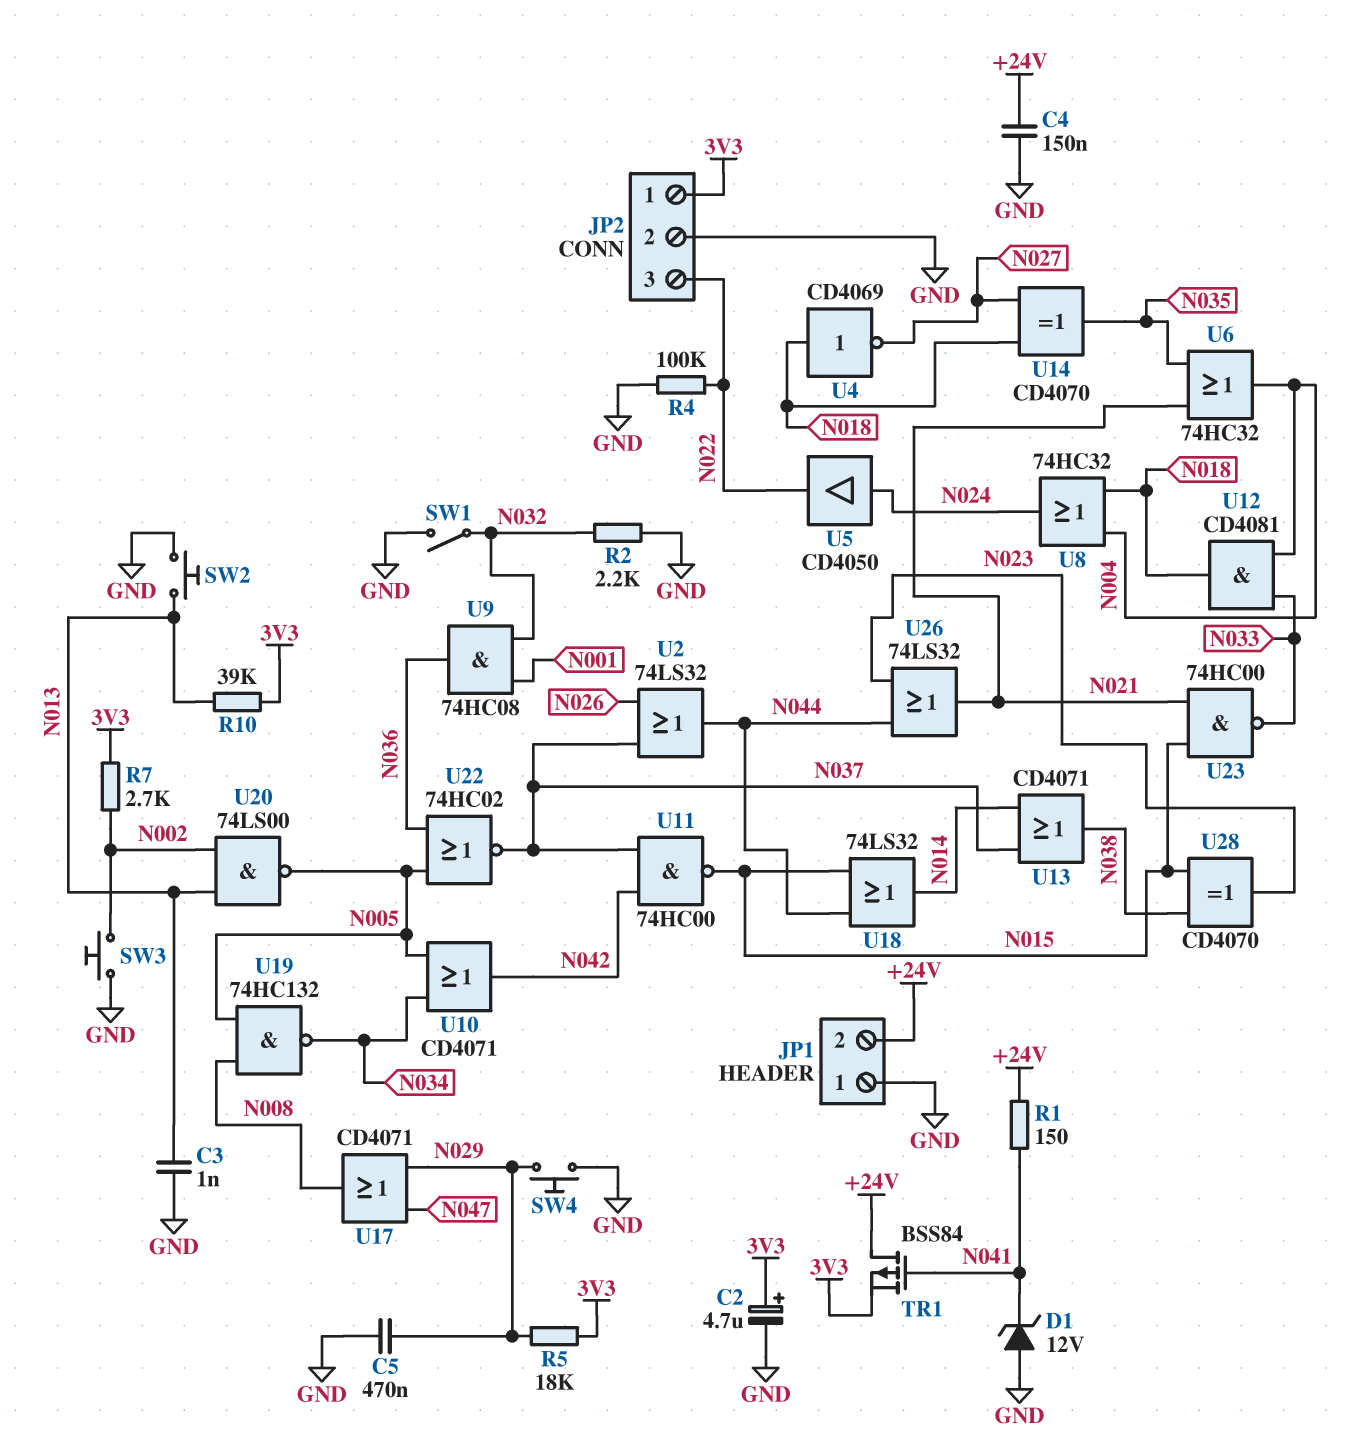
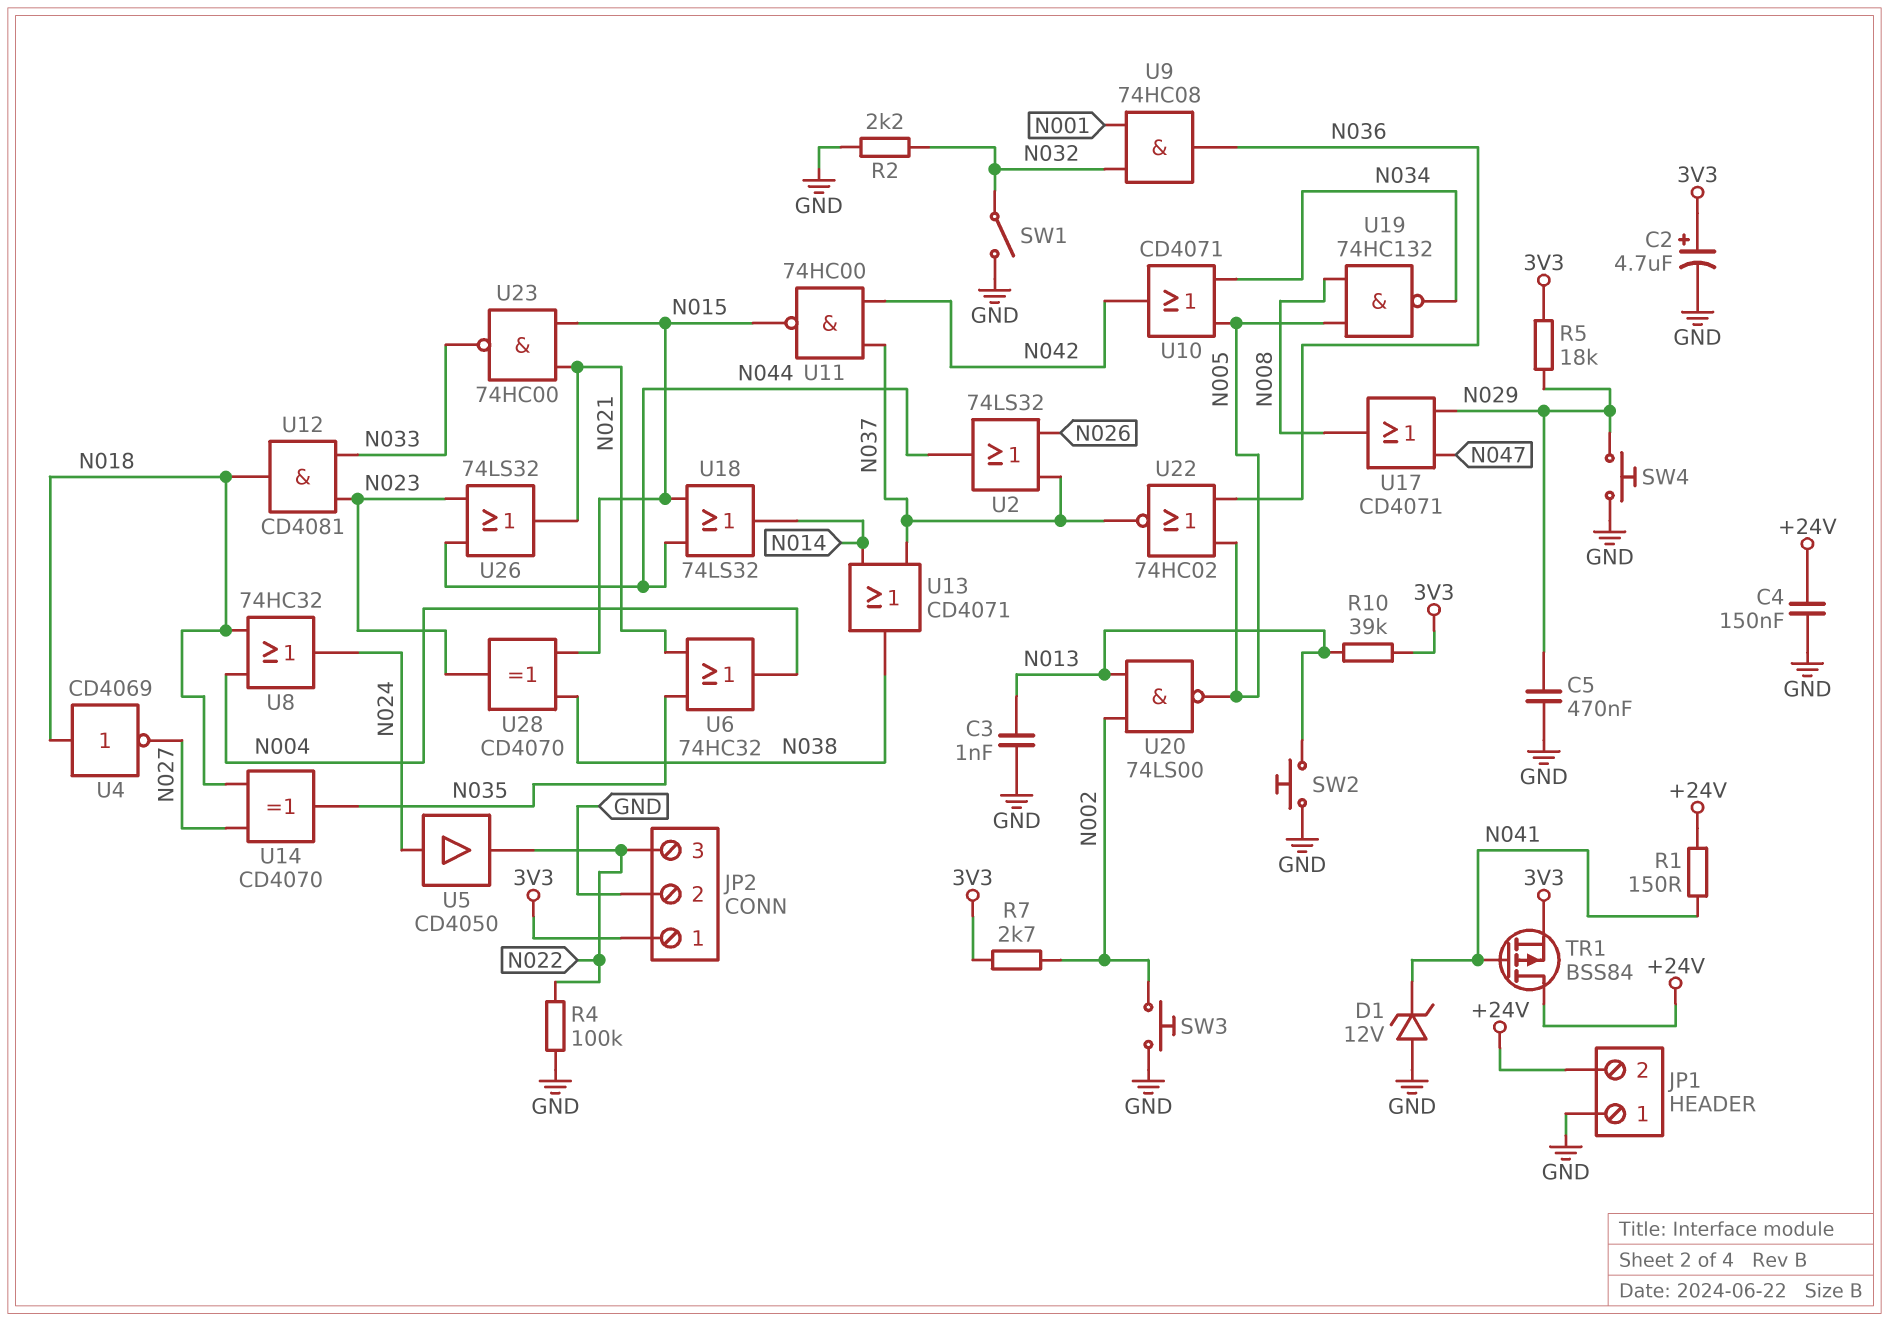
U12: AND CD4081 (in N004, in N033, out N018) -> AND CD4081 (in N023, in N033, out N018)

